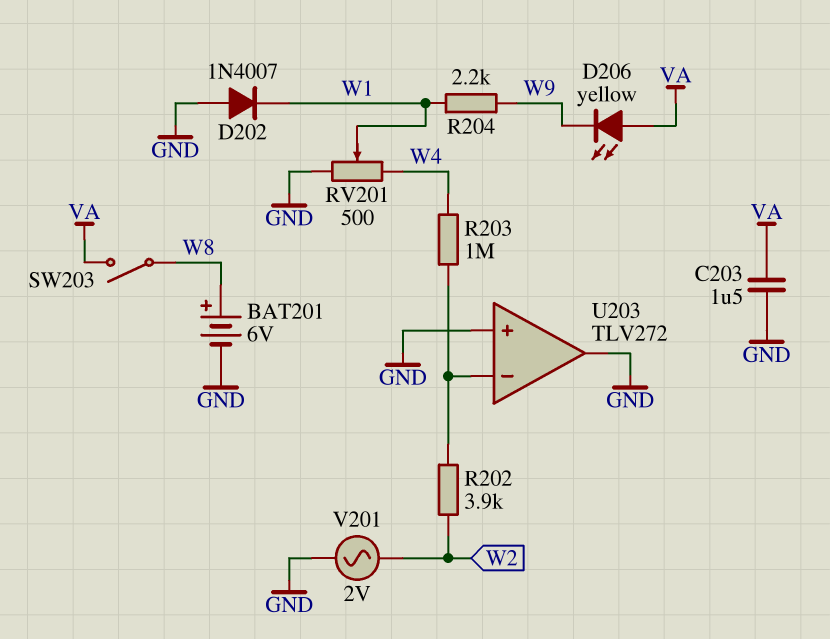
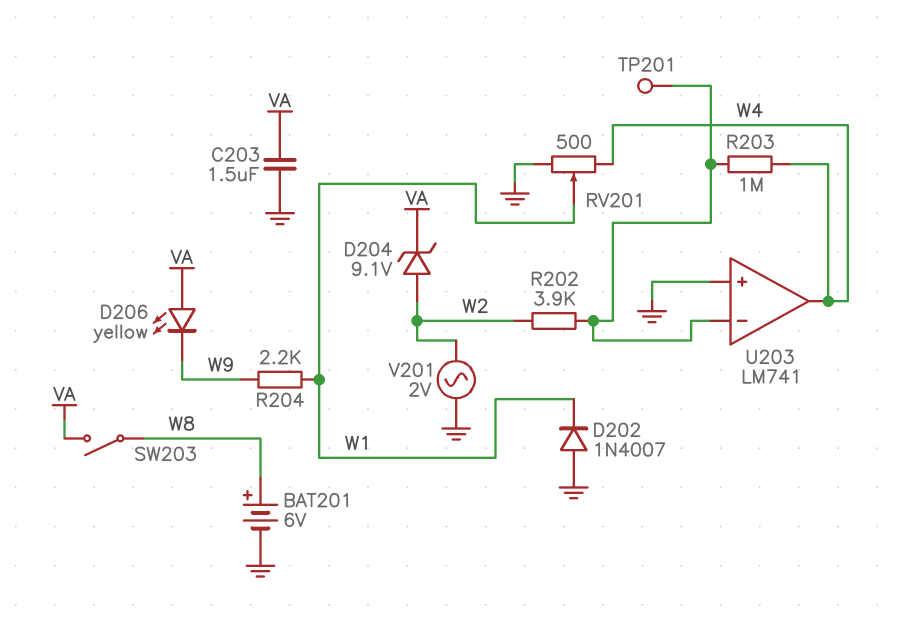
D204: none -> zener 9.1V (A W2, K VA)
TP201: none -> test point (U203/in-)
U203: TLV272 -> LM741
U203 pin out: GND -> W4

